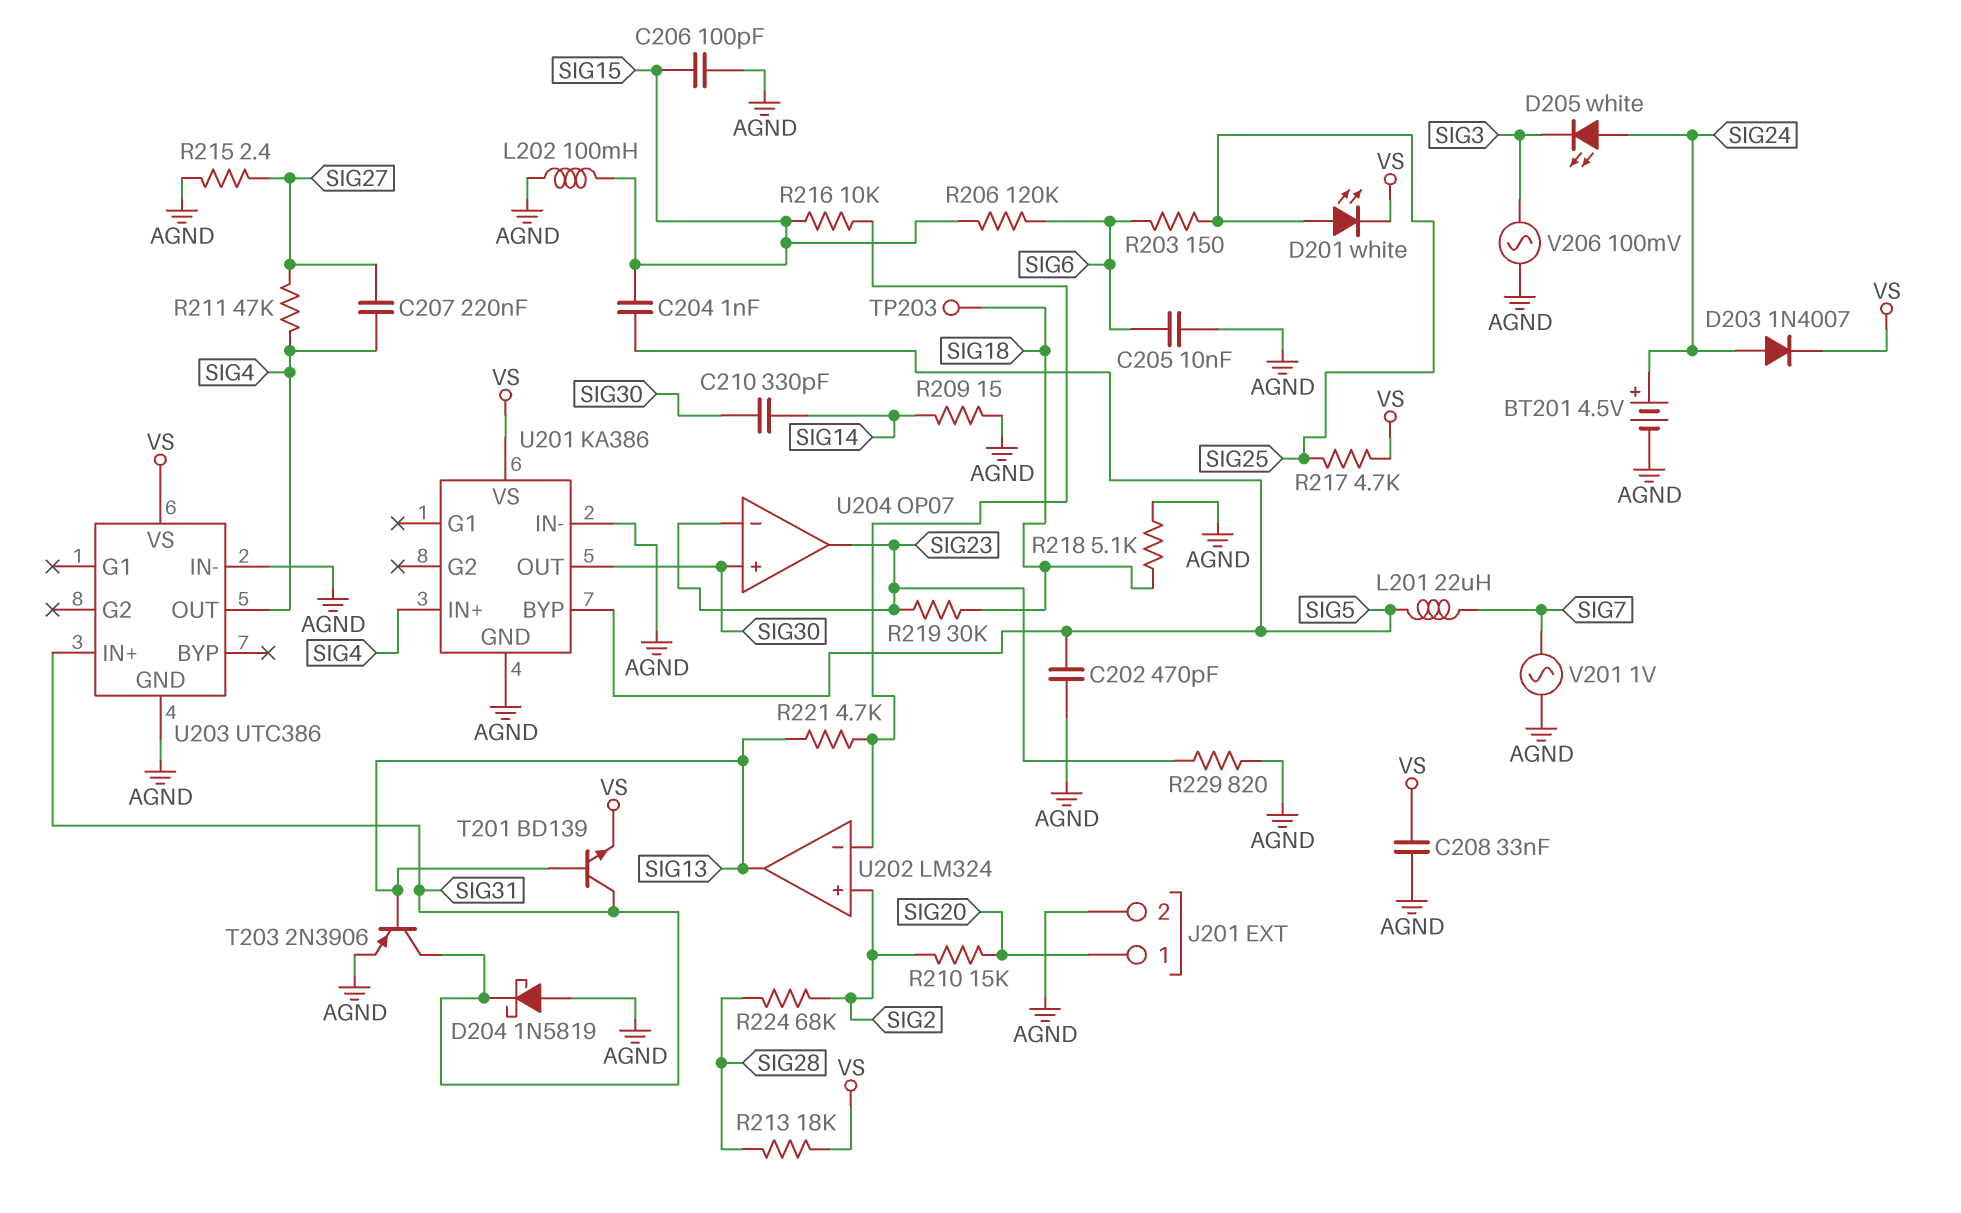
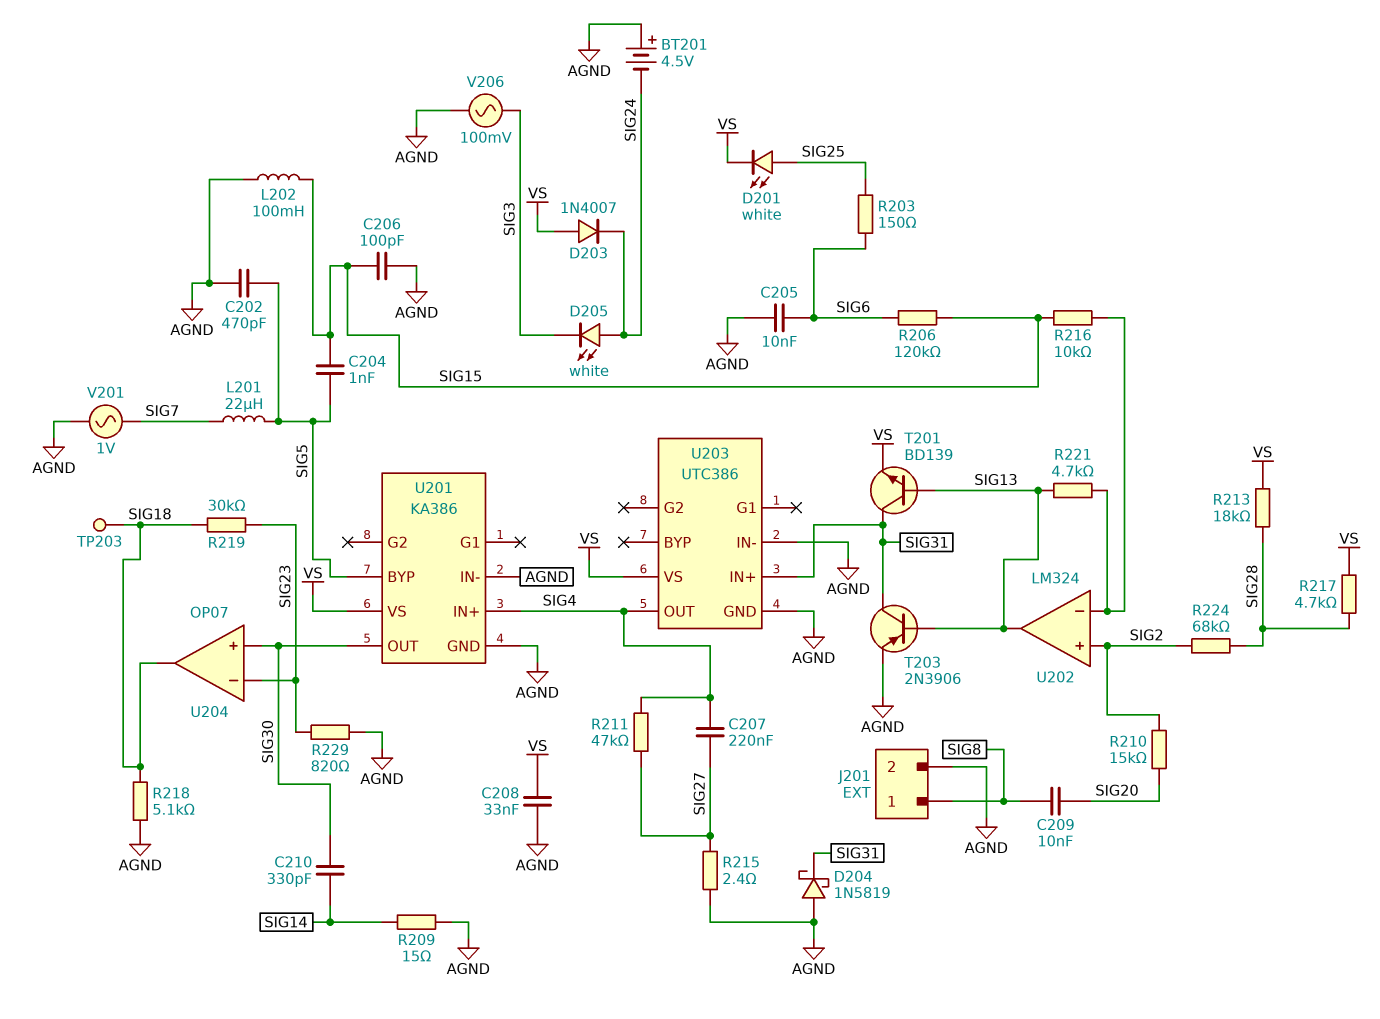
BT201: 4.5V (plus SIG24, minus AGND) -> 4.5V (plus AGND, minus SIG24)
C209: none -> 10nF (SIG8, SIG20)
D203: diode 1N4007 (A SIG24, K VS) -> diode 1N4007 (A VS, K SIG24)
J201 pin 1: SIG20 -> SIG8
R217: 4.7k (SIG25, VS) -> 4.7k (SIG28, VS)
U204 pin out: SIG23 -> SIG18

